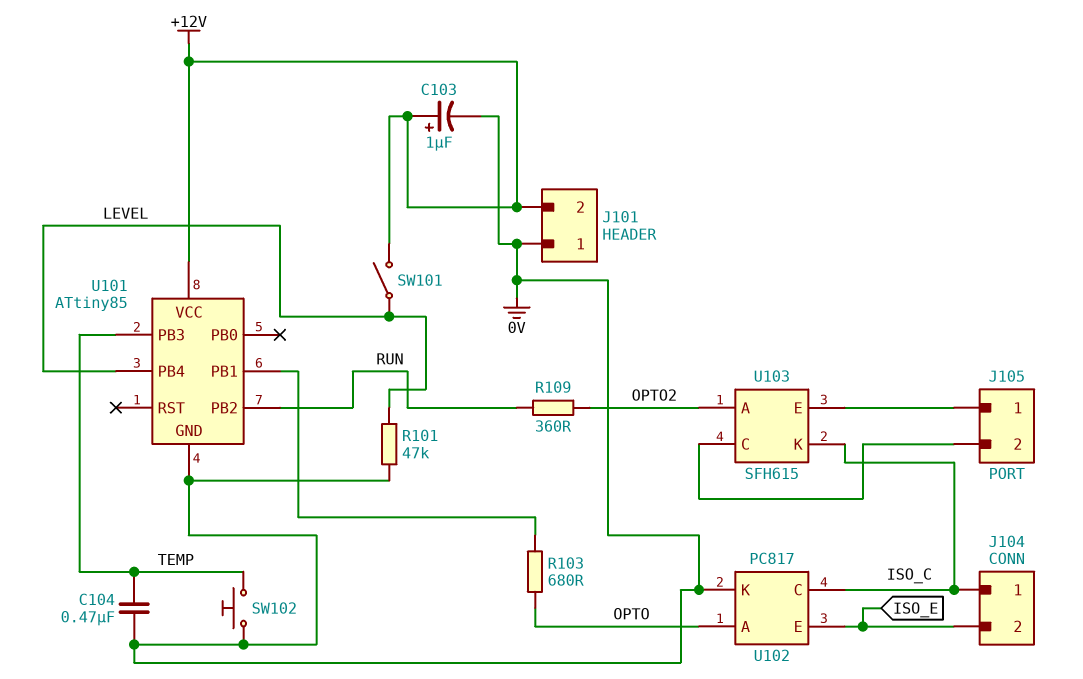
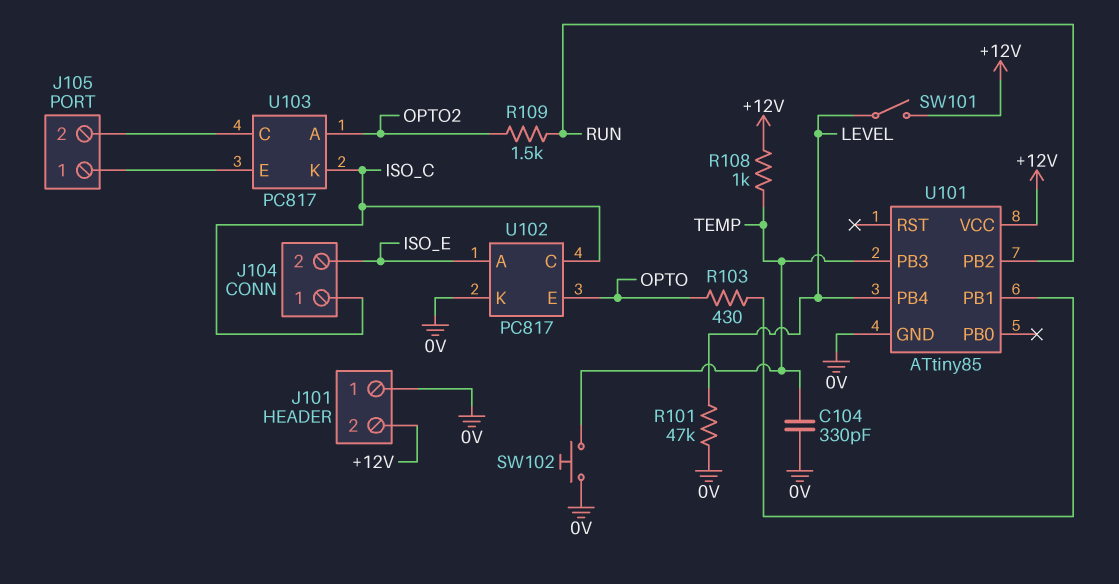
C103: 1uF (plus +12V, minus 0V) -> none
C104: 470nF (0V, TEMP) -> 330pF (0V, TEMP)
R103: 680 (OPTO, U101/PB1) -> 430 (OPTO, U101/PB1)
R108: none -> 1k (+12V, TEMP)
R109: 360 (OPTO2, RUN) -> 1.5k (OPTO2, RUN)
U102 pin A: OPTO -> ISO_E
U102 pin E: ISO_E -> OPTO
U103: SFH615 -> PC817

